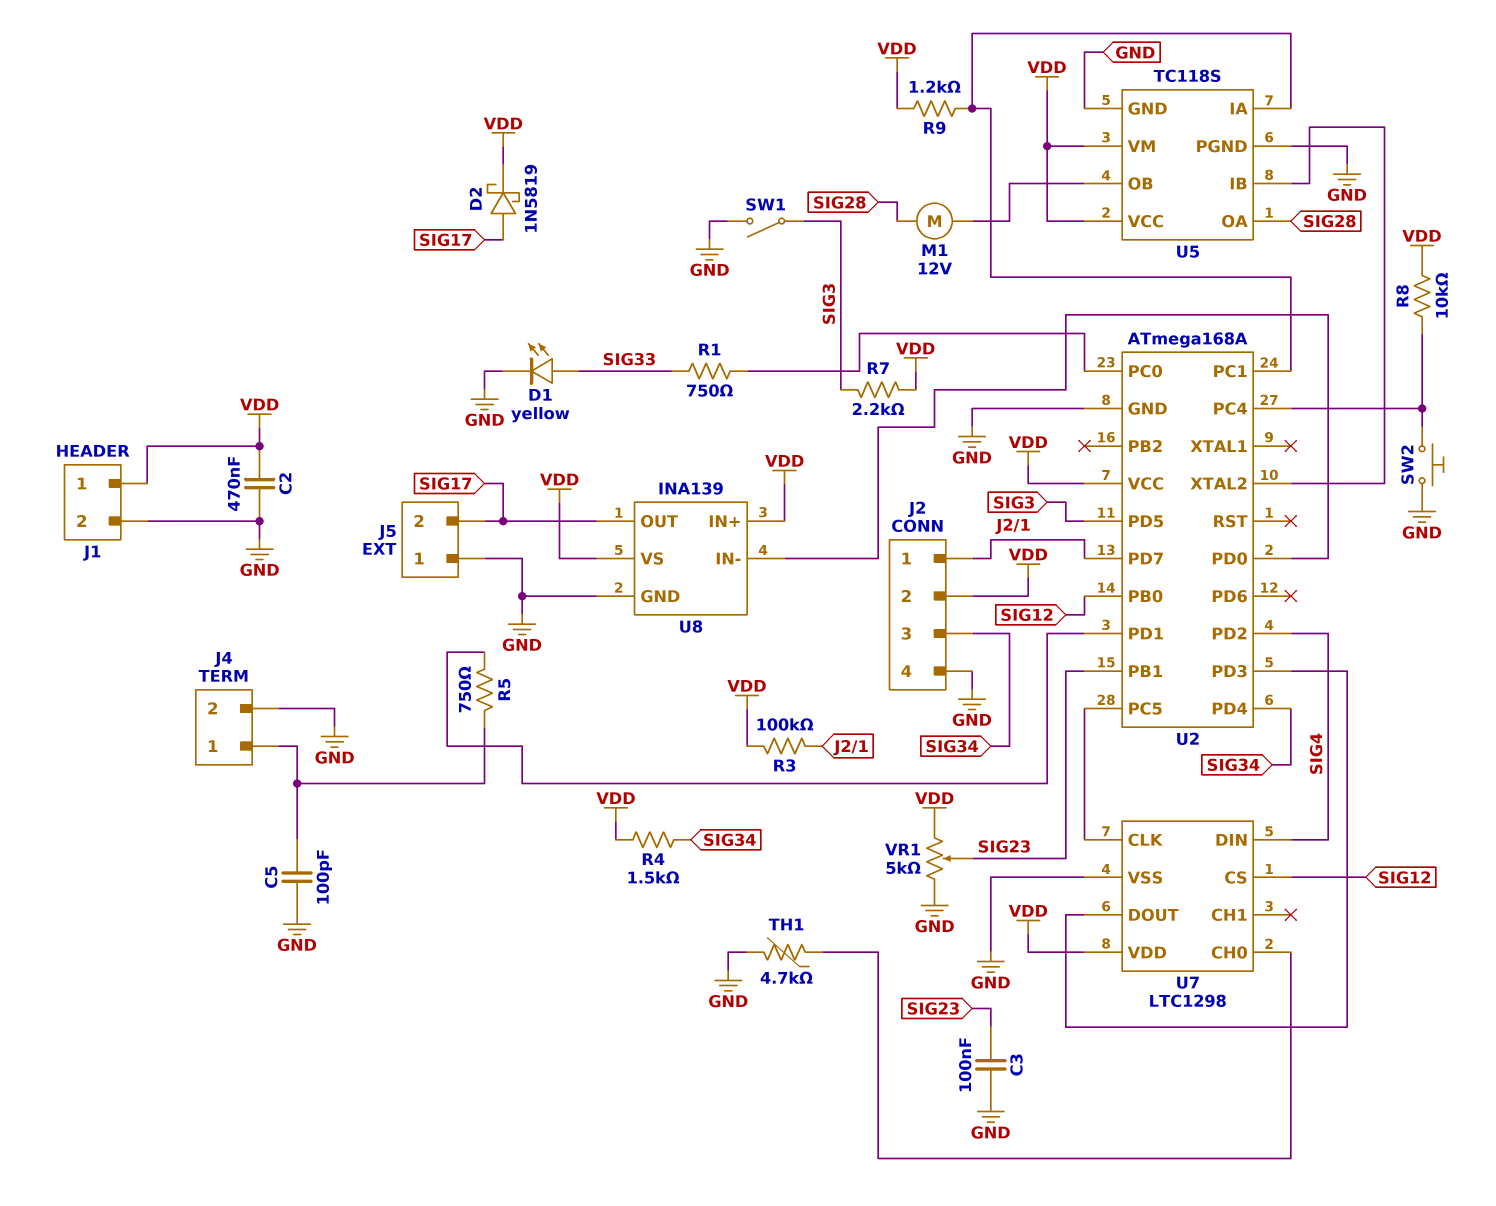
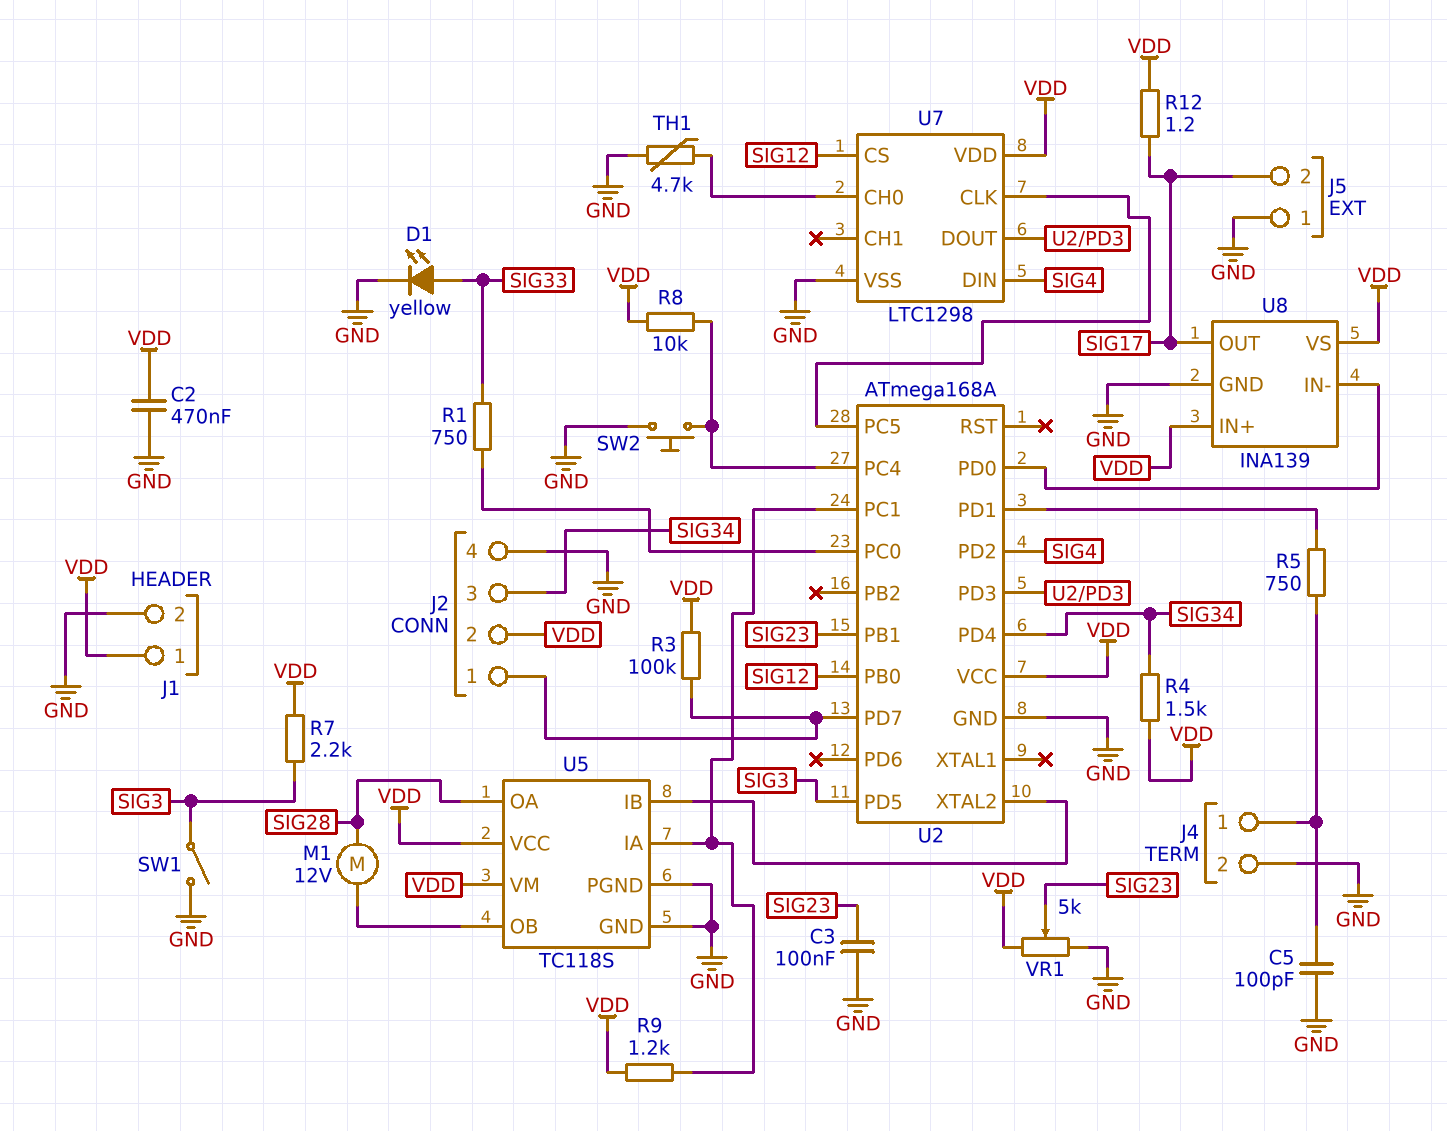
D2: schottky 1N5819 (A SIG17, K VDD) -> none
R12: none -> 1.2 (SIG17, VDD)

